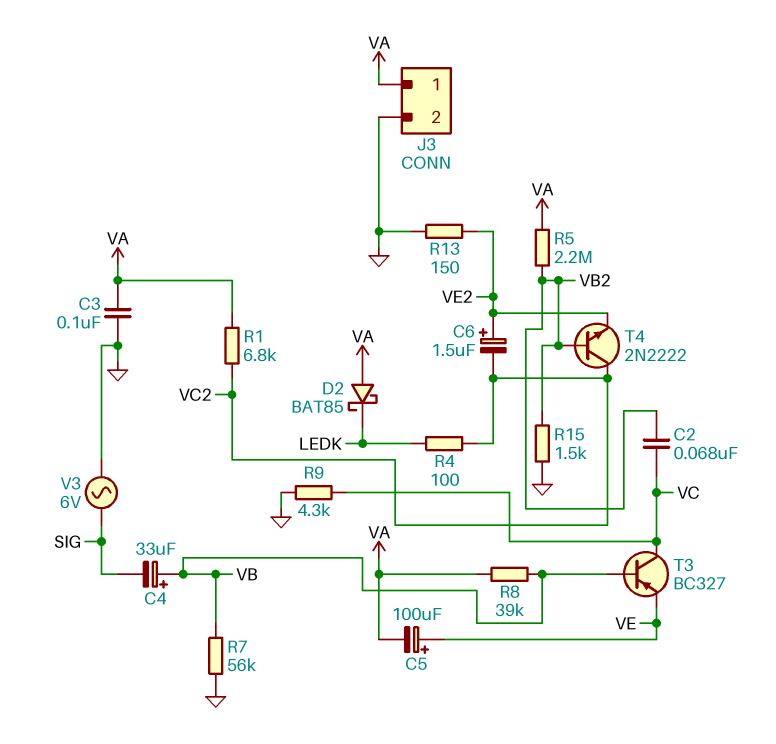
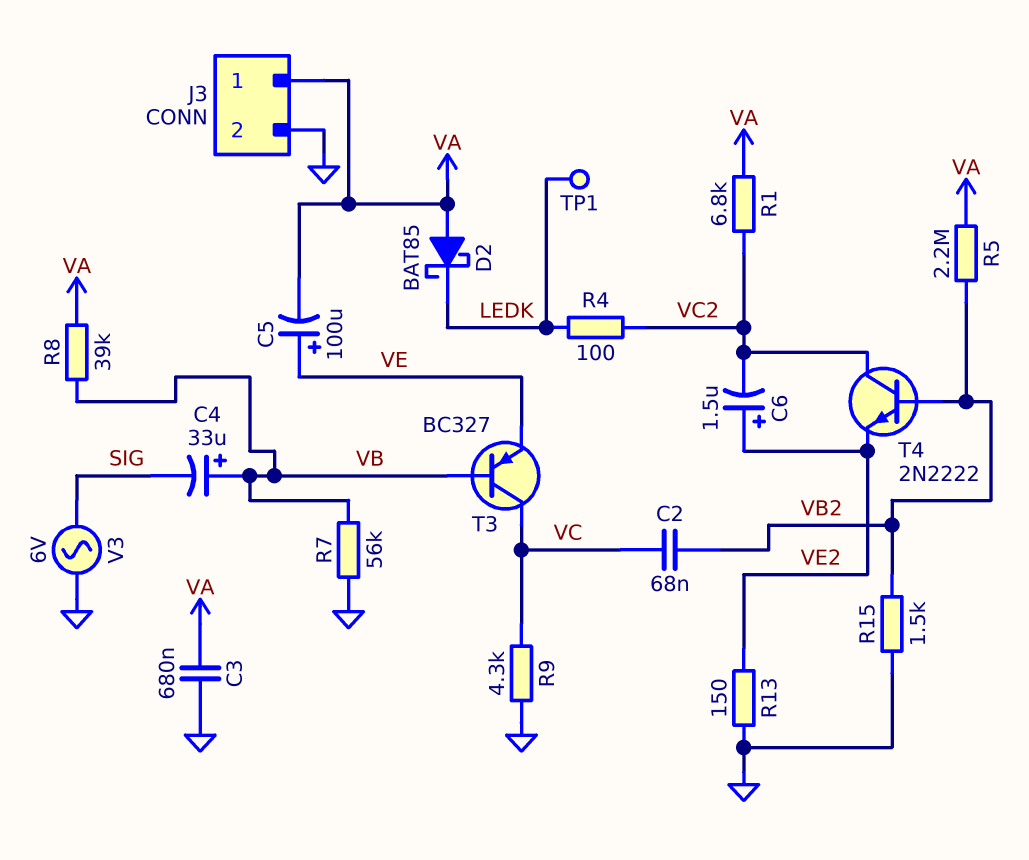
C3: 100nF (GND, VA) -> 680nF (GND, VA)
TP1: none -> test point (LEDK)

